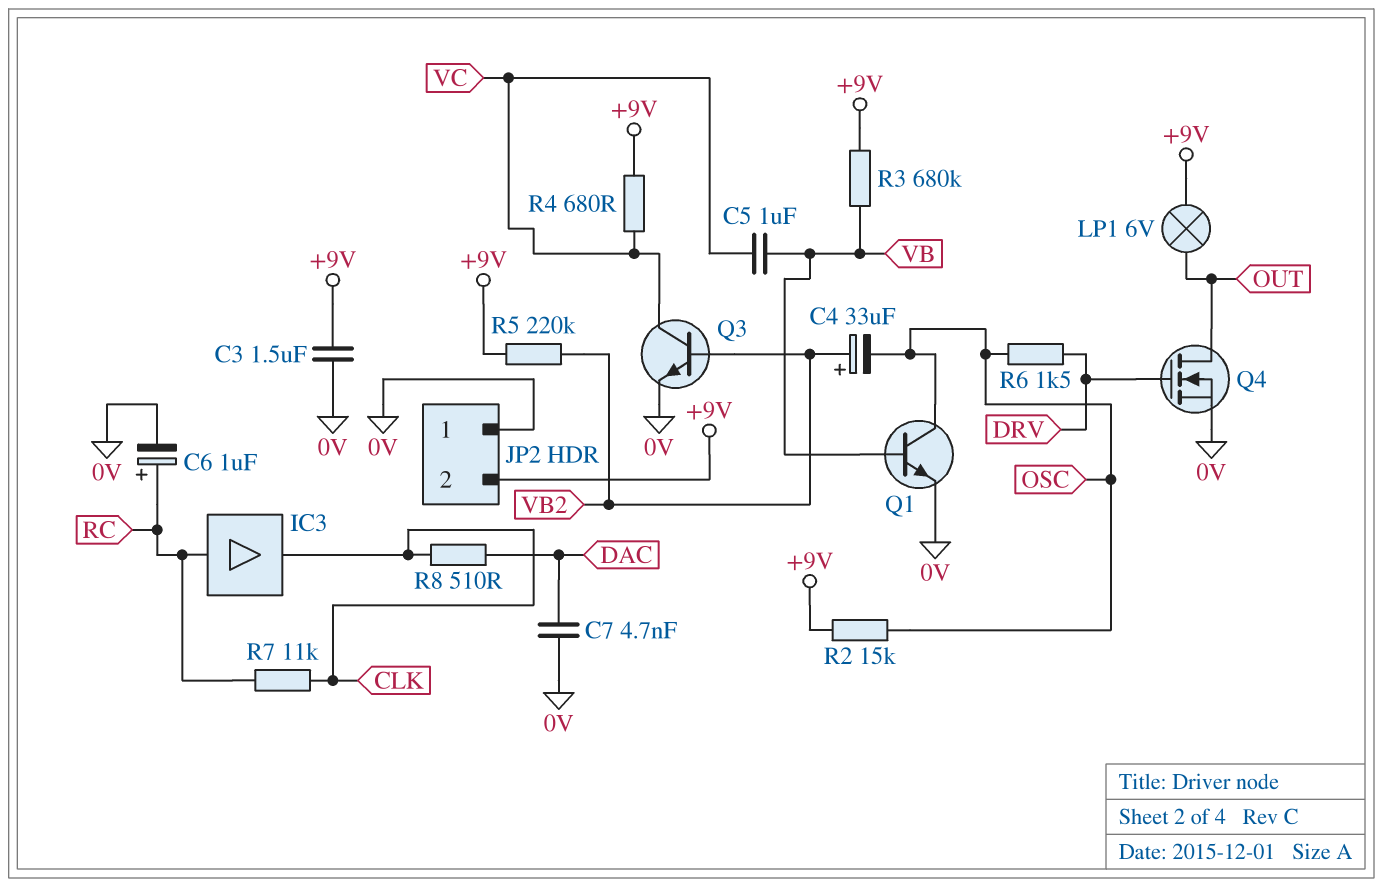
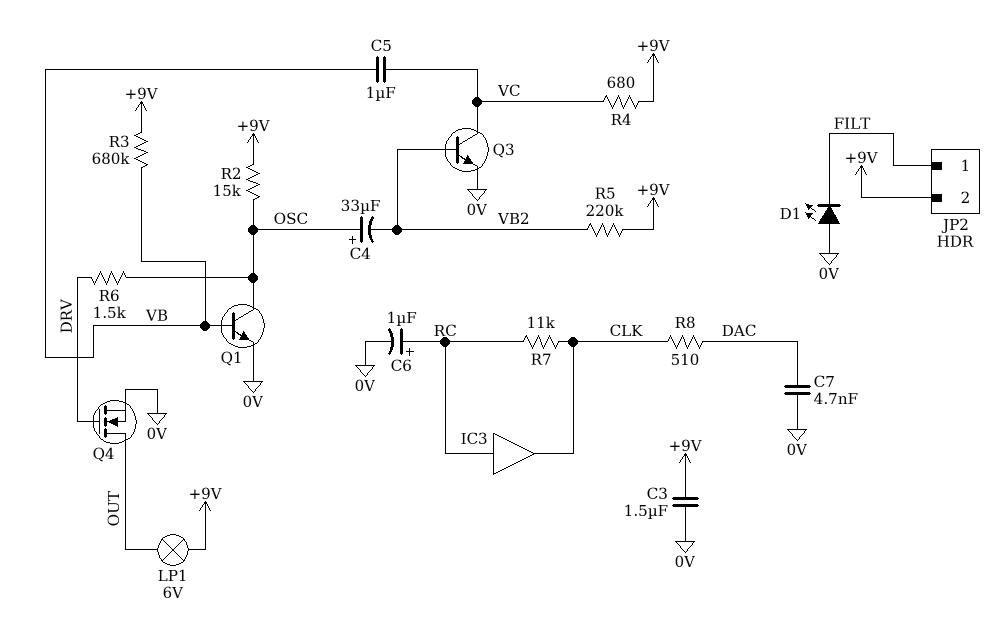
C4: 33uF (plus VB2, minus OSC) -> 33uF (plus OSC, minus VB2)
D1: none -> LED (A 0V, K FILT)
JP2 pin 1: 0V -> FILT

